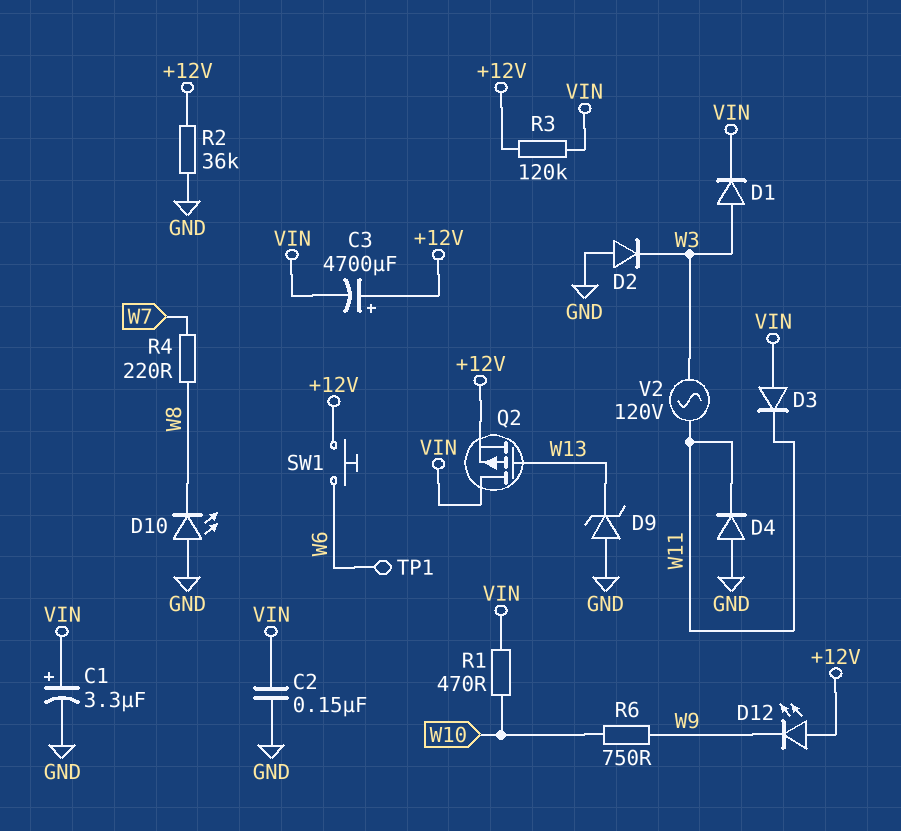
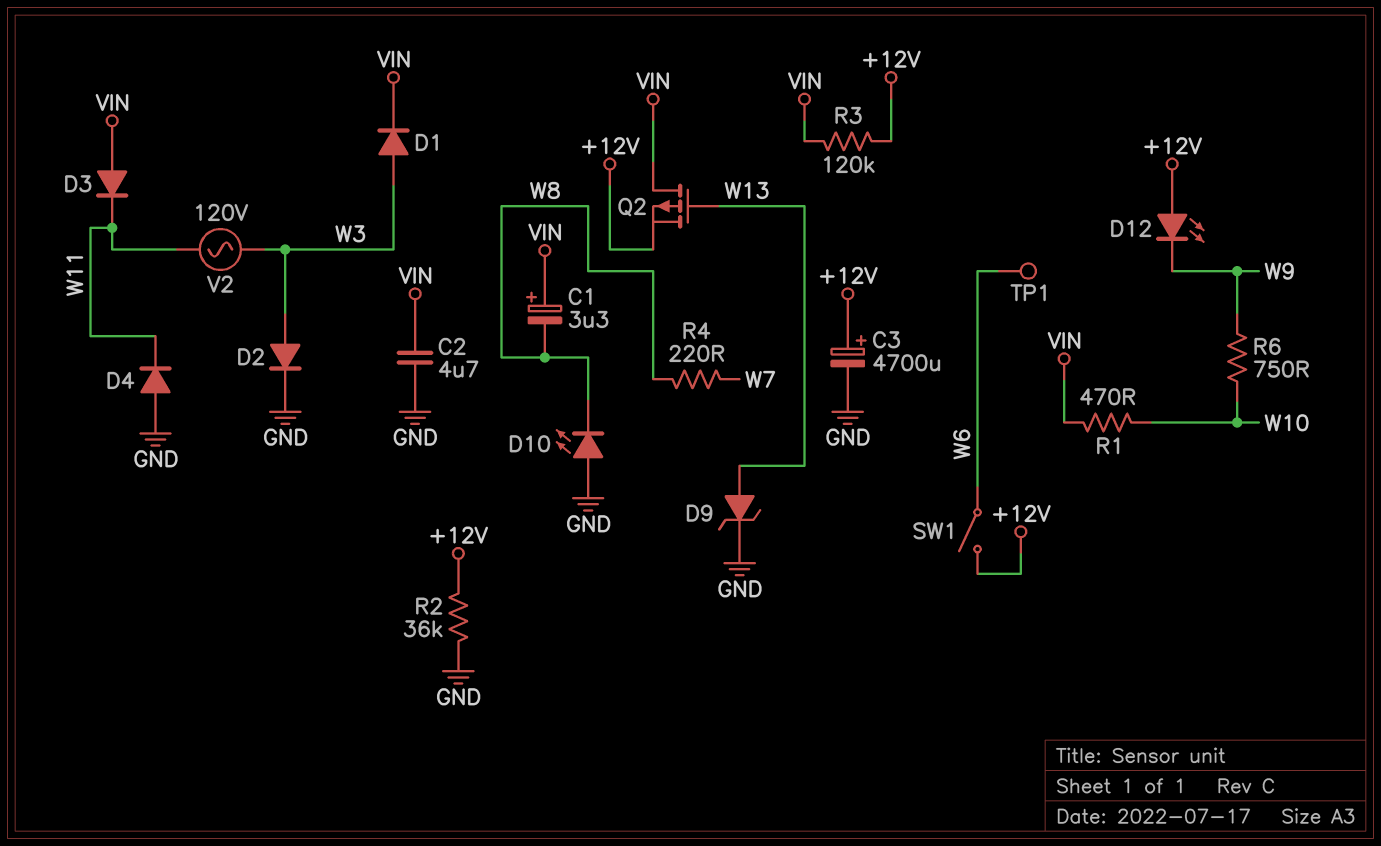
C1: 3.3uF (plus VIN, minus GND) -> 3.3uF (plus VIN, minus W8)
C2: 150nF (GND, VIN) -> 4.7uF (GND, VIN)
C3: 4700uF (plus +12V, minus VIN) -> 4700uF (plus +12V, minus GND)
D2: diode (A GND, K W3) -> diode (A W3, K GND)
D9: zener (A GND, K W13) -> zener (A W13, K GND)
SW1: button (+12V, W6) -> switch (+12V, W6)

